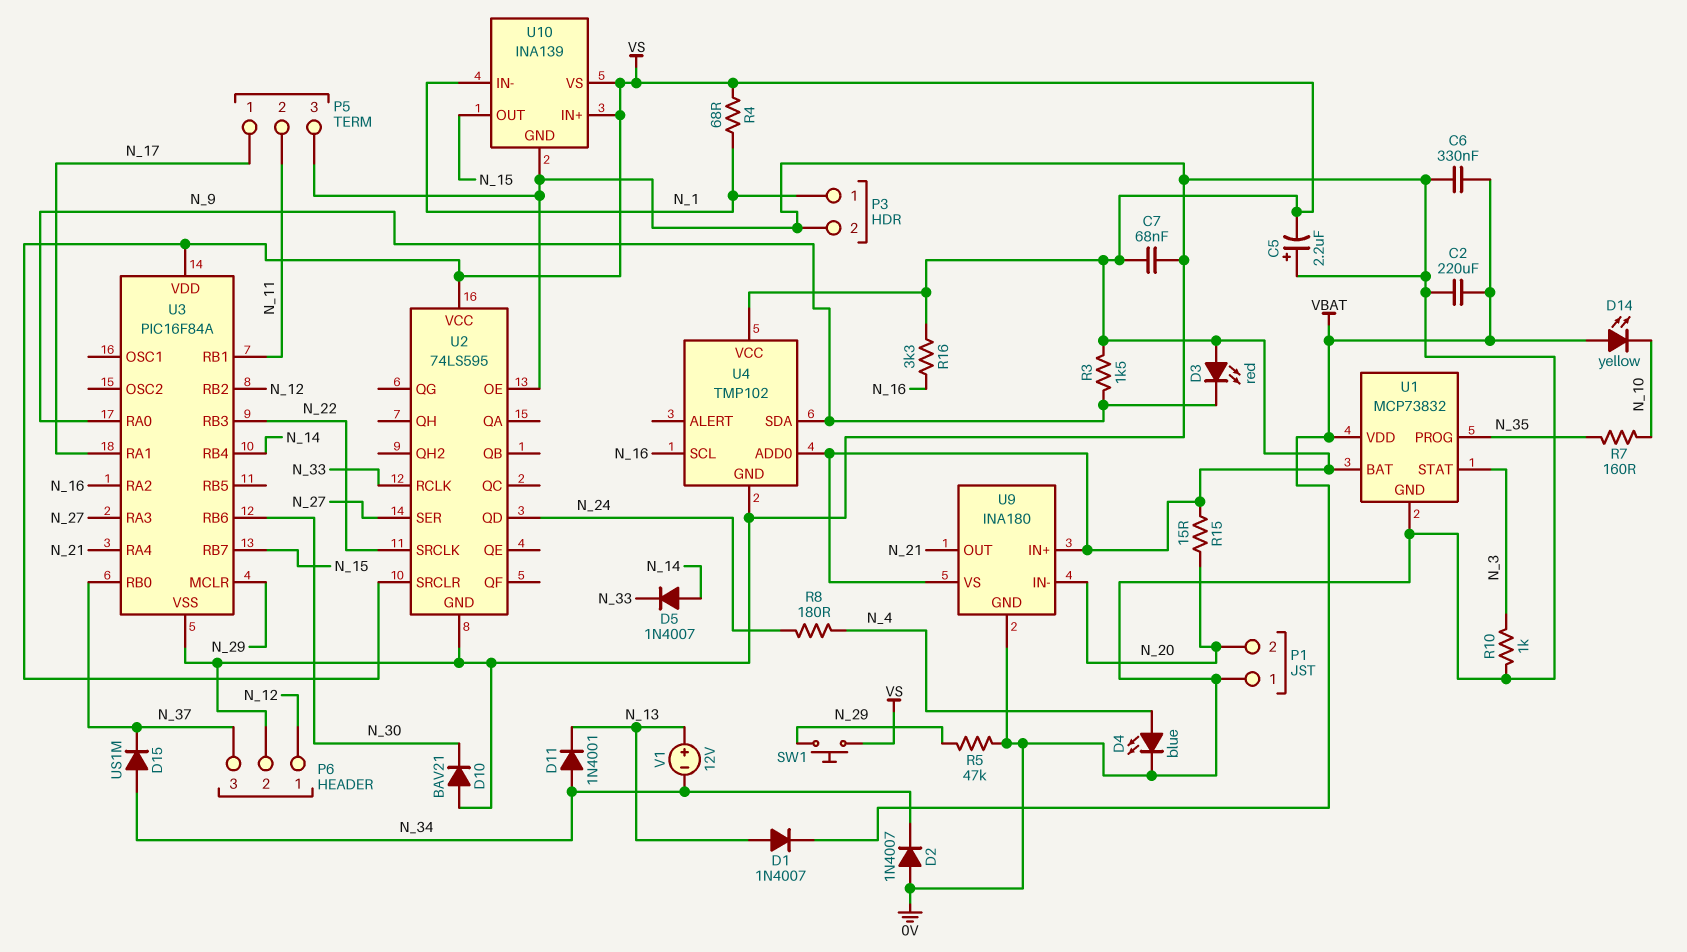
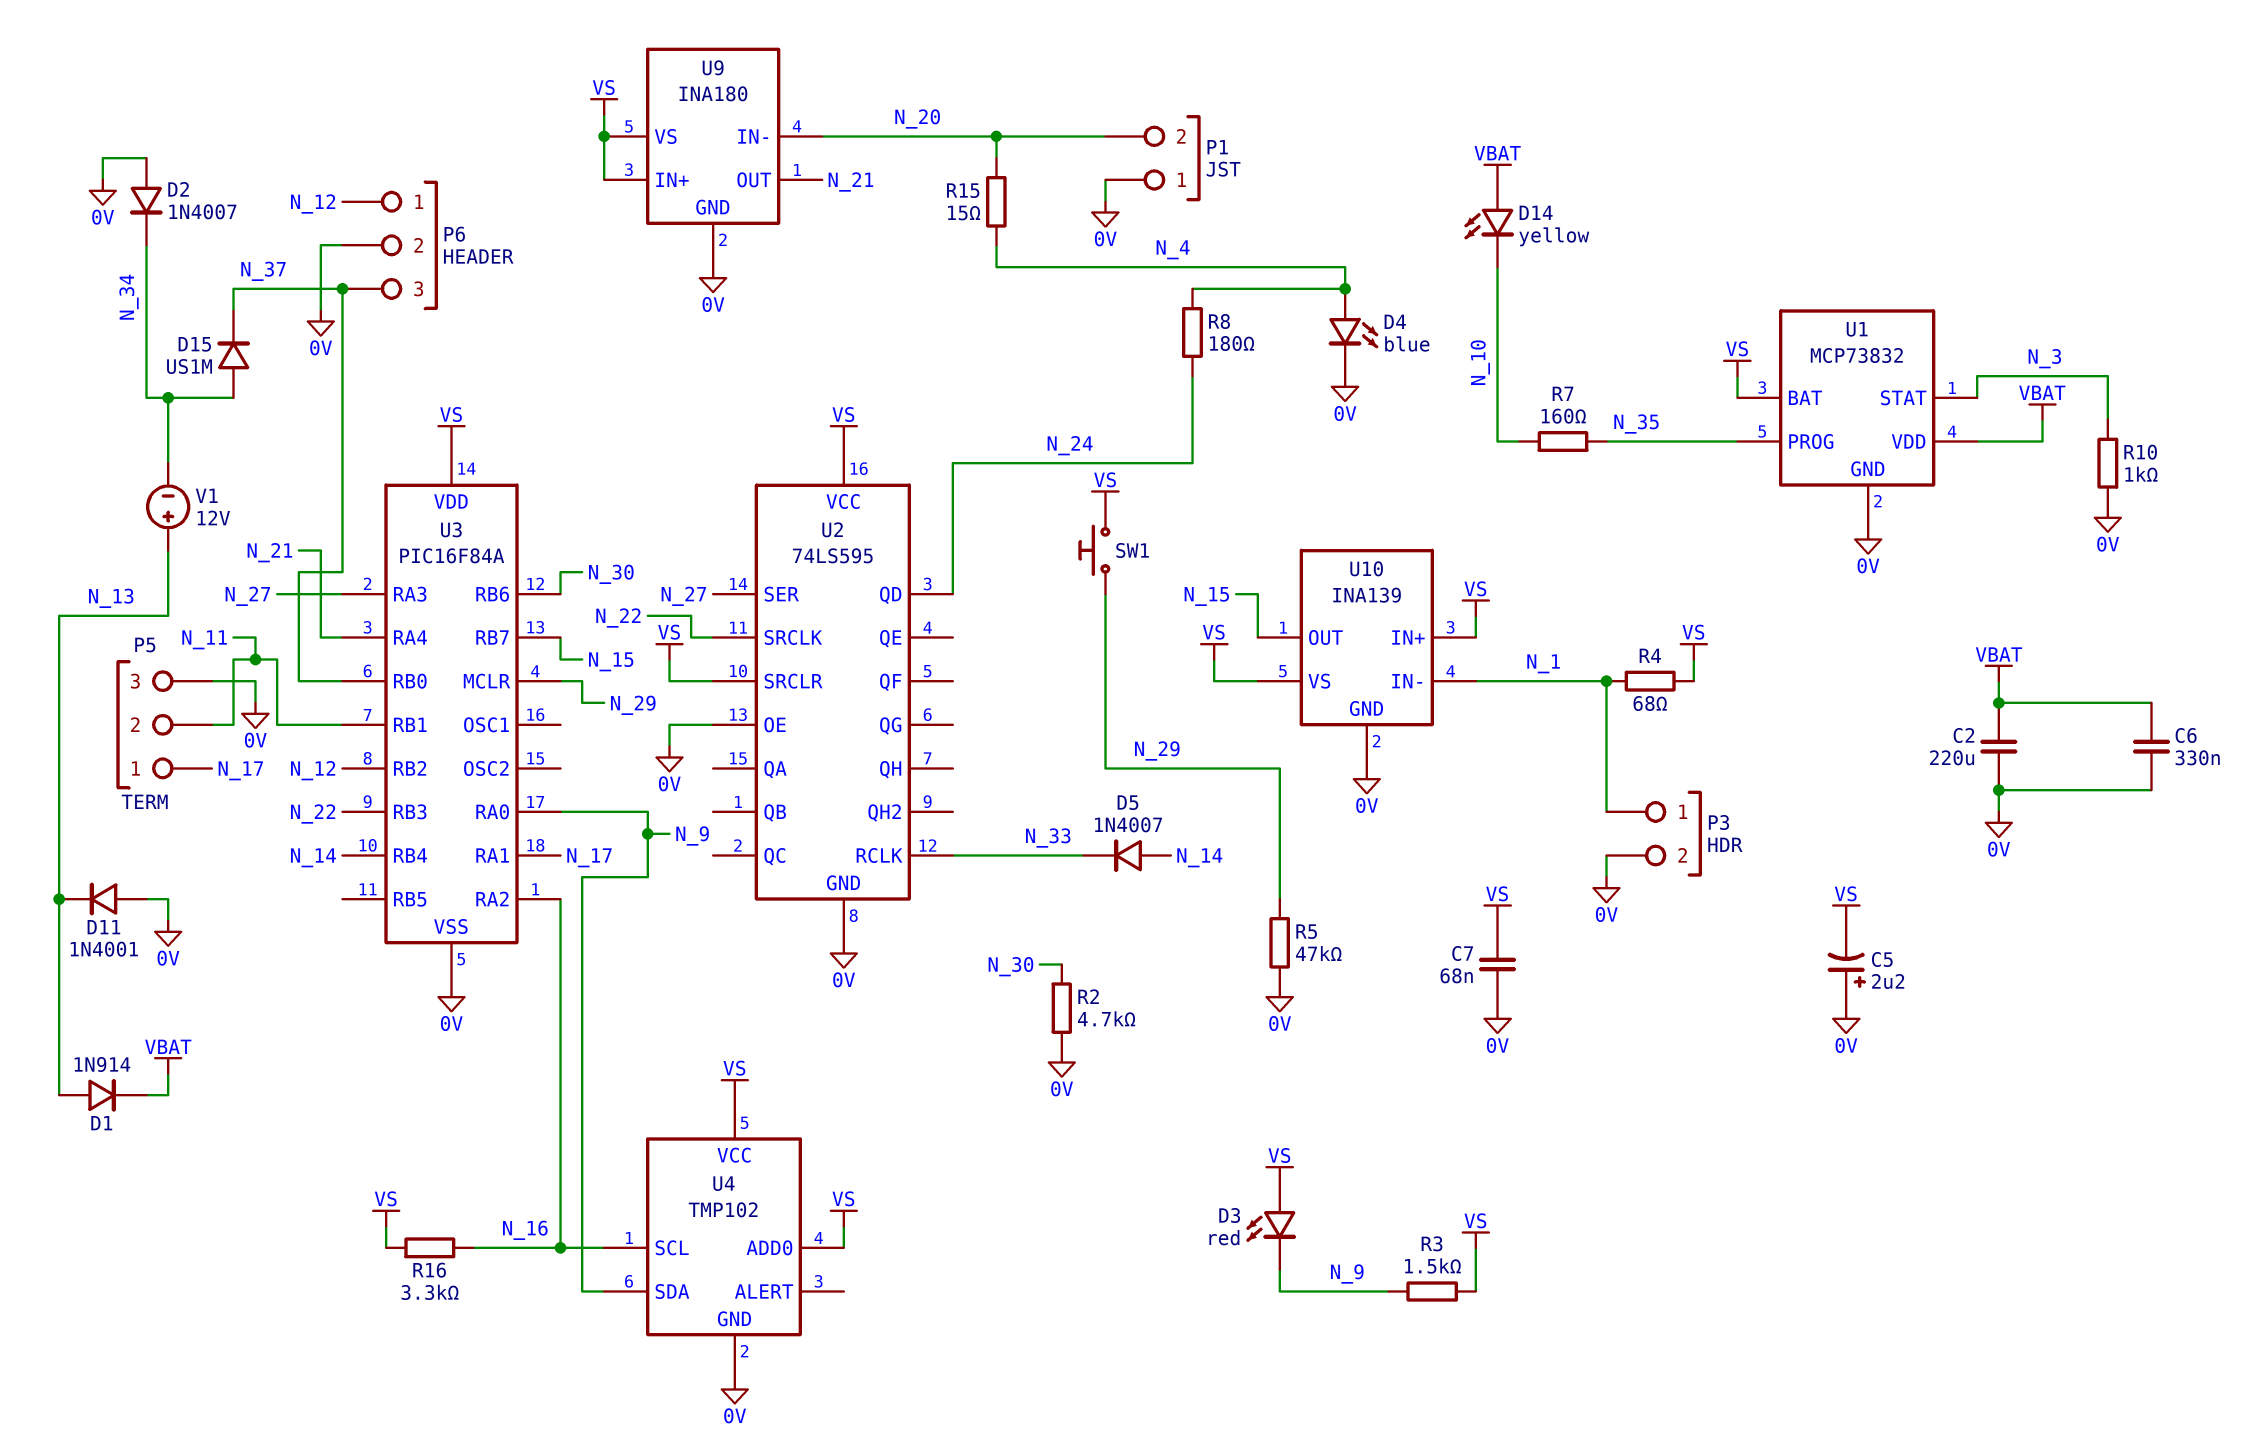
D1: diode 1N4007 (A N_13, K VBAT) -> diode 1N914 (A N_13, K VBAT)
D10: diode BAV21 (A 0V, K N_30) -> none
D11: diode 1N4001 (A N_34, K N_13) -> diode 1N4001 (A 0V, K N_13)
R2: none -> 4.7k (0V, N_30)
R15: 15 (N_20, VS) -> 15 (N_4, N_20)

